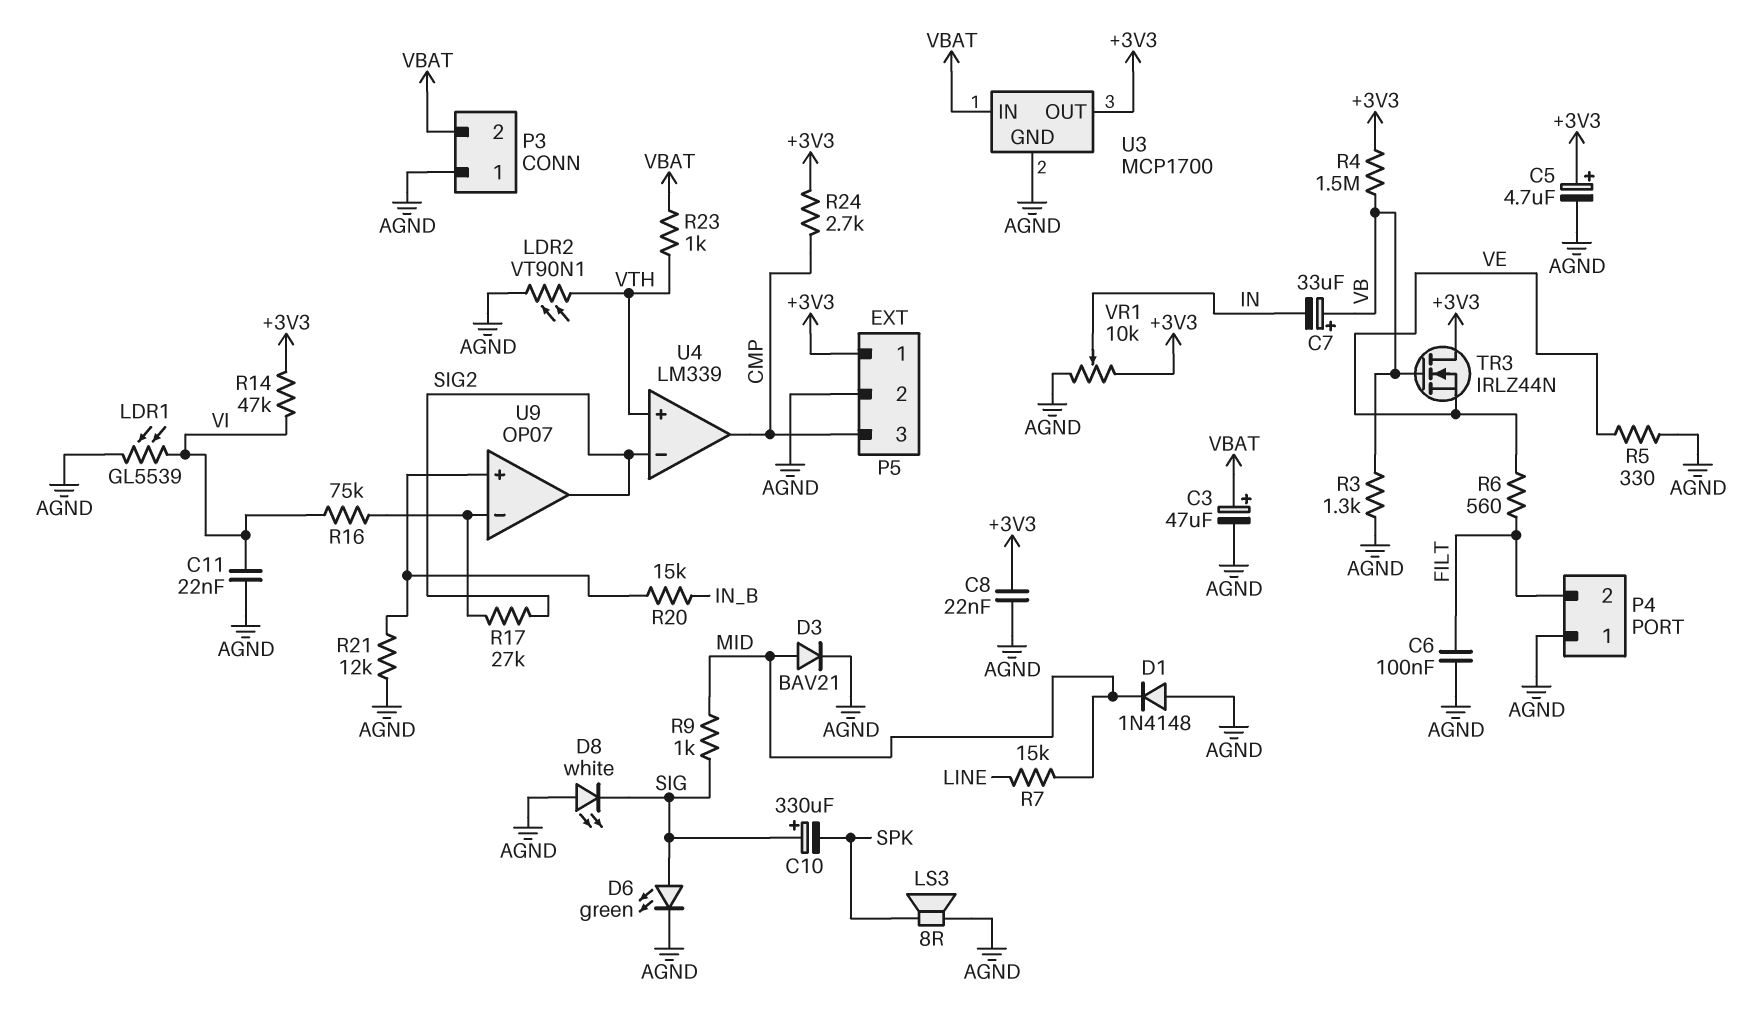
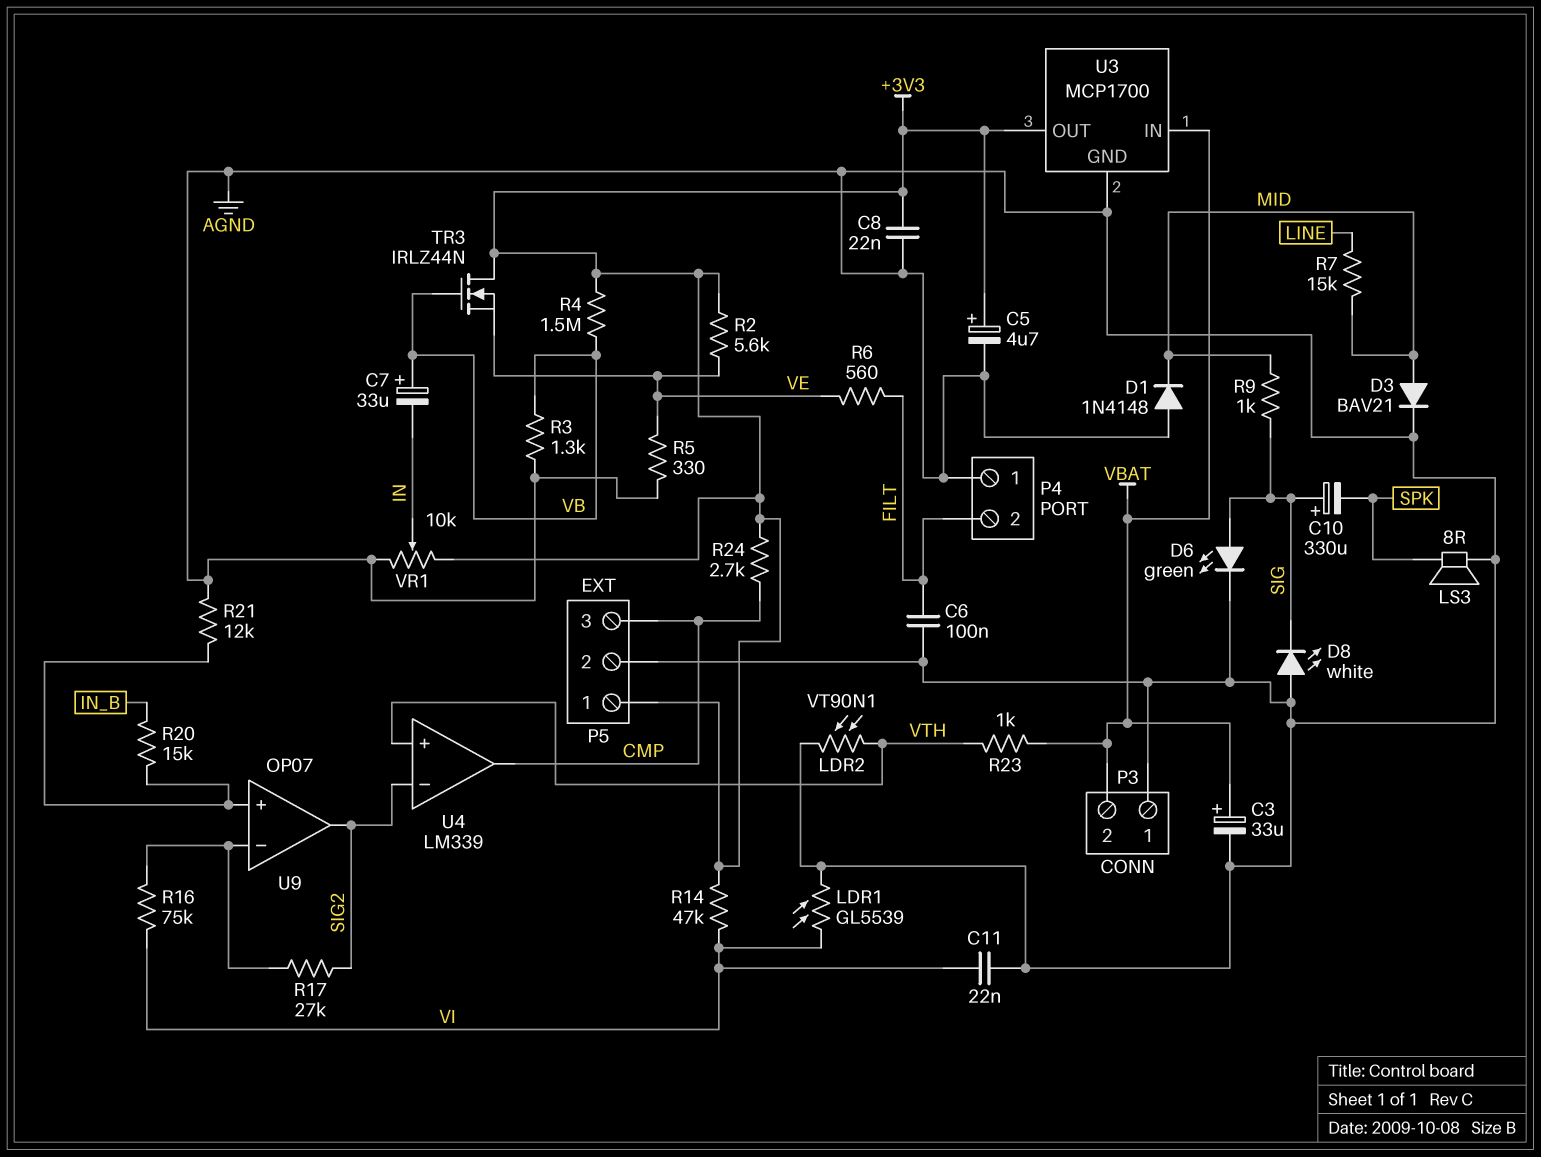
C3: 47uF (plus VBAT, minus AGND) -> 33uF (plus VBAT, minus AGND)
R2: none -> 5.6k (+3V3, VE)

